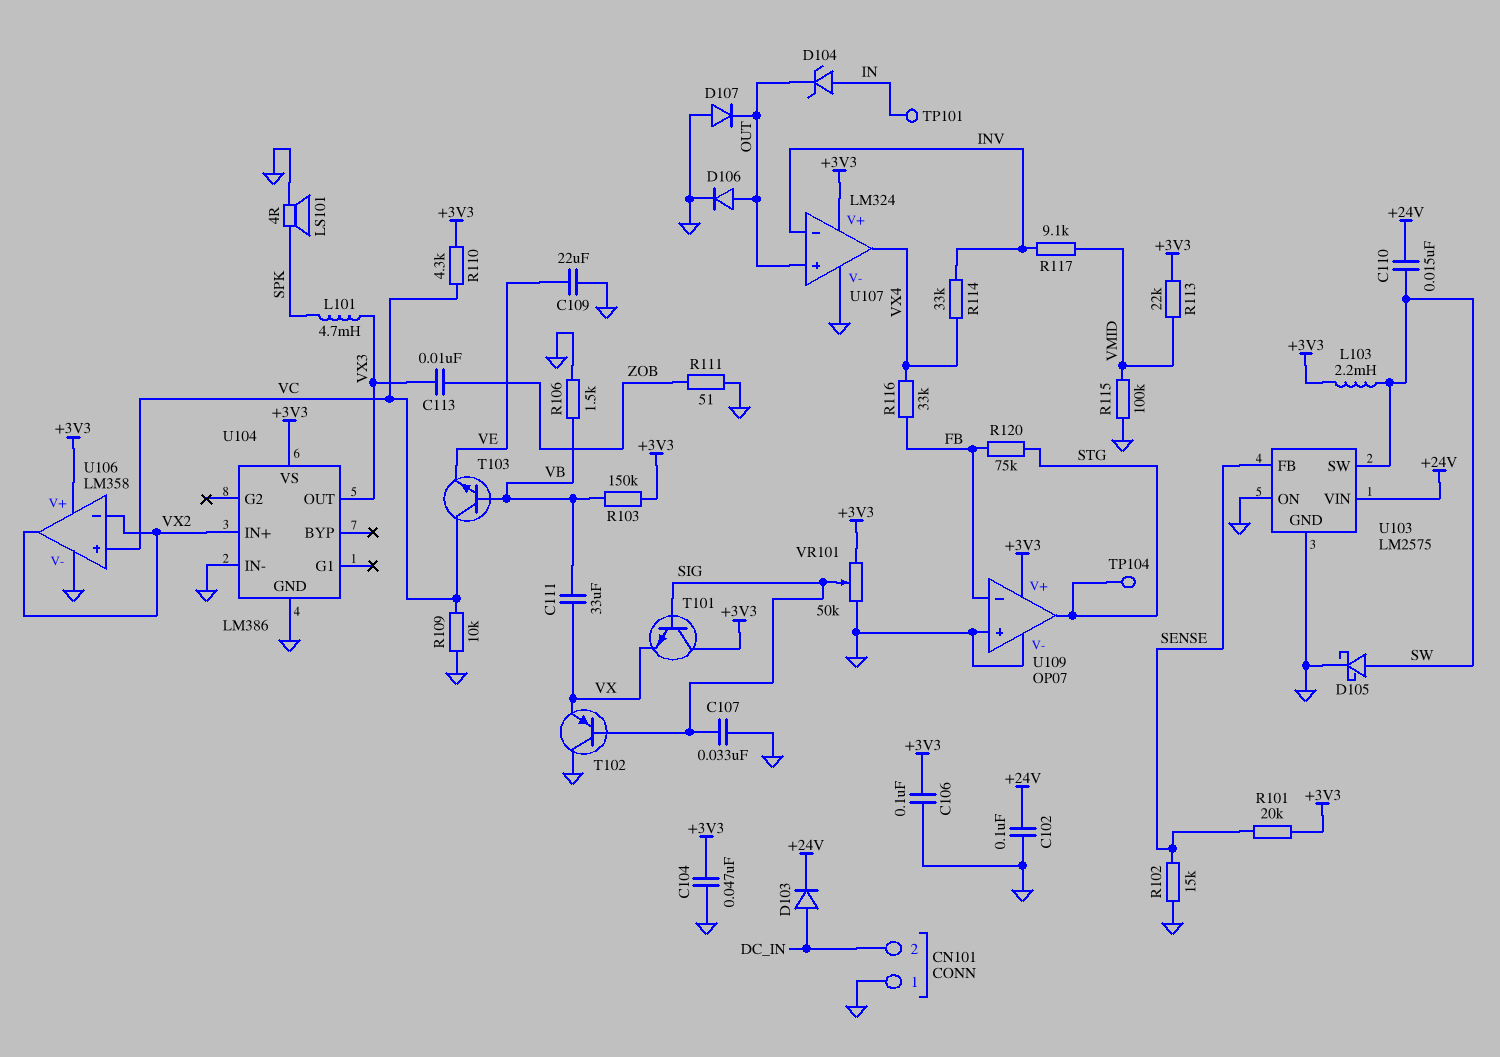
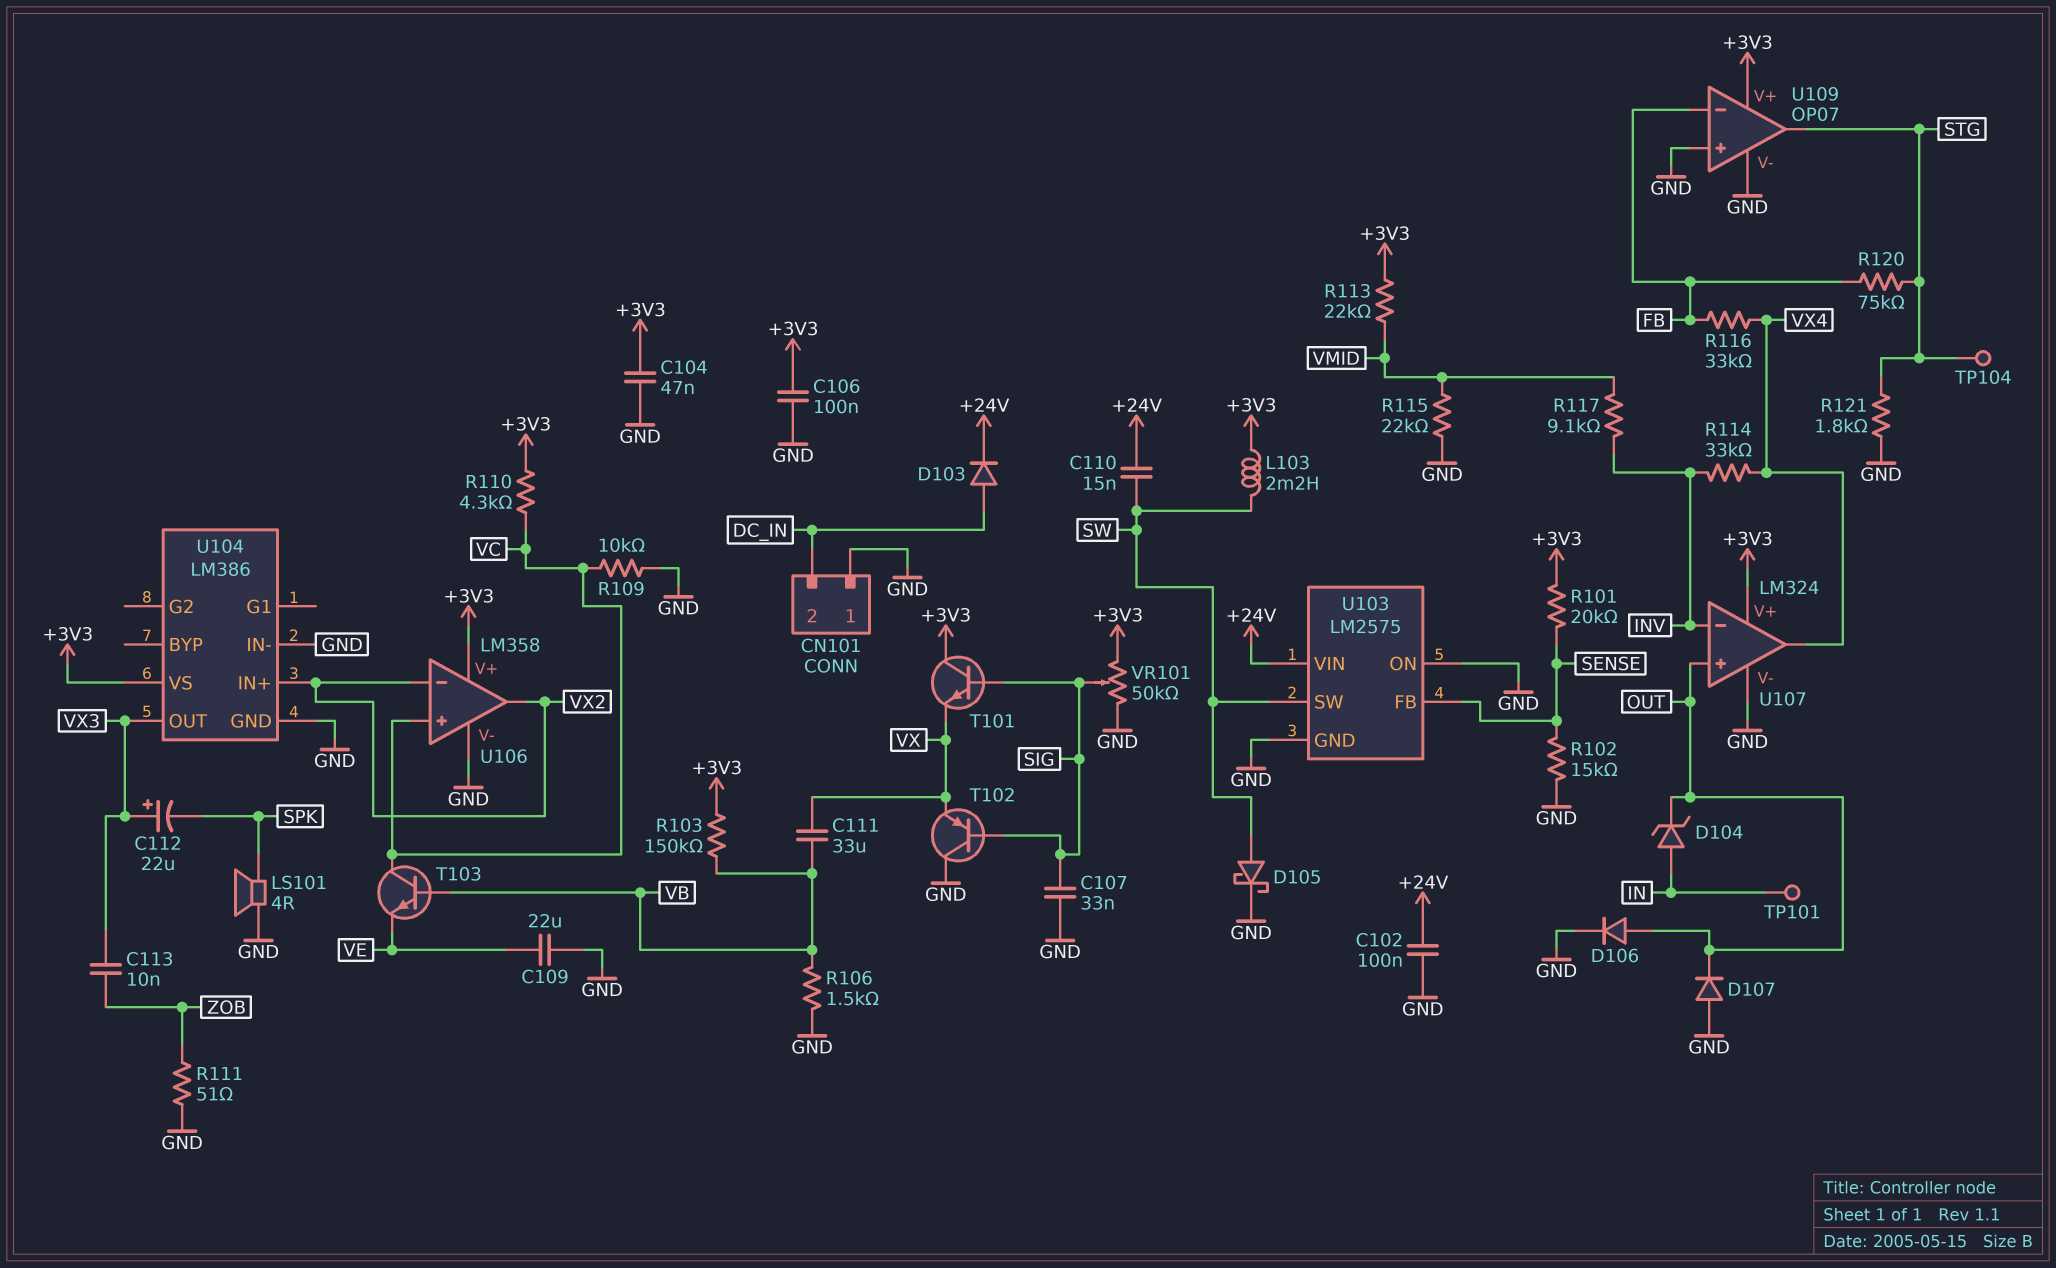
C112: none -> 22uF (plus VX3, minus SPK)
L101: 4.7mH (SPK, VX3) -> none
R115: 100k (GND, VMID) -> 22k (GND, VMID)
R121: none -> 1.8k (GND, STG)

